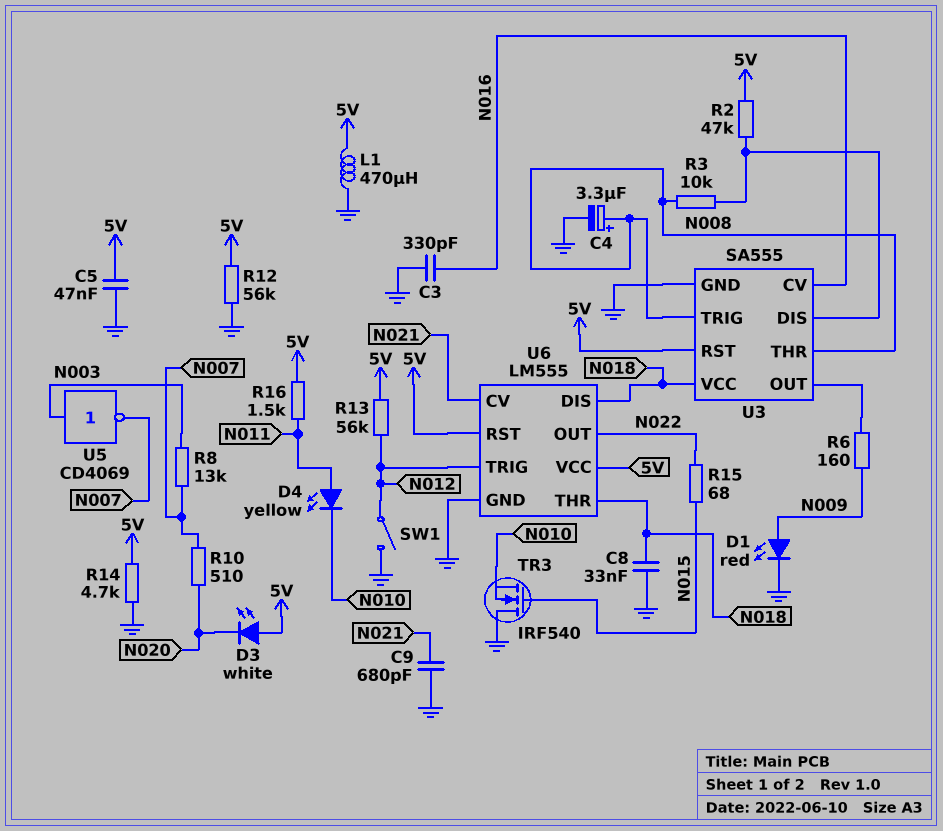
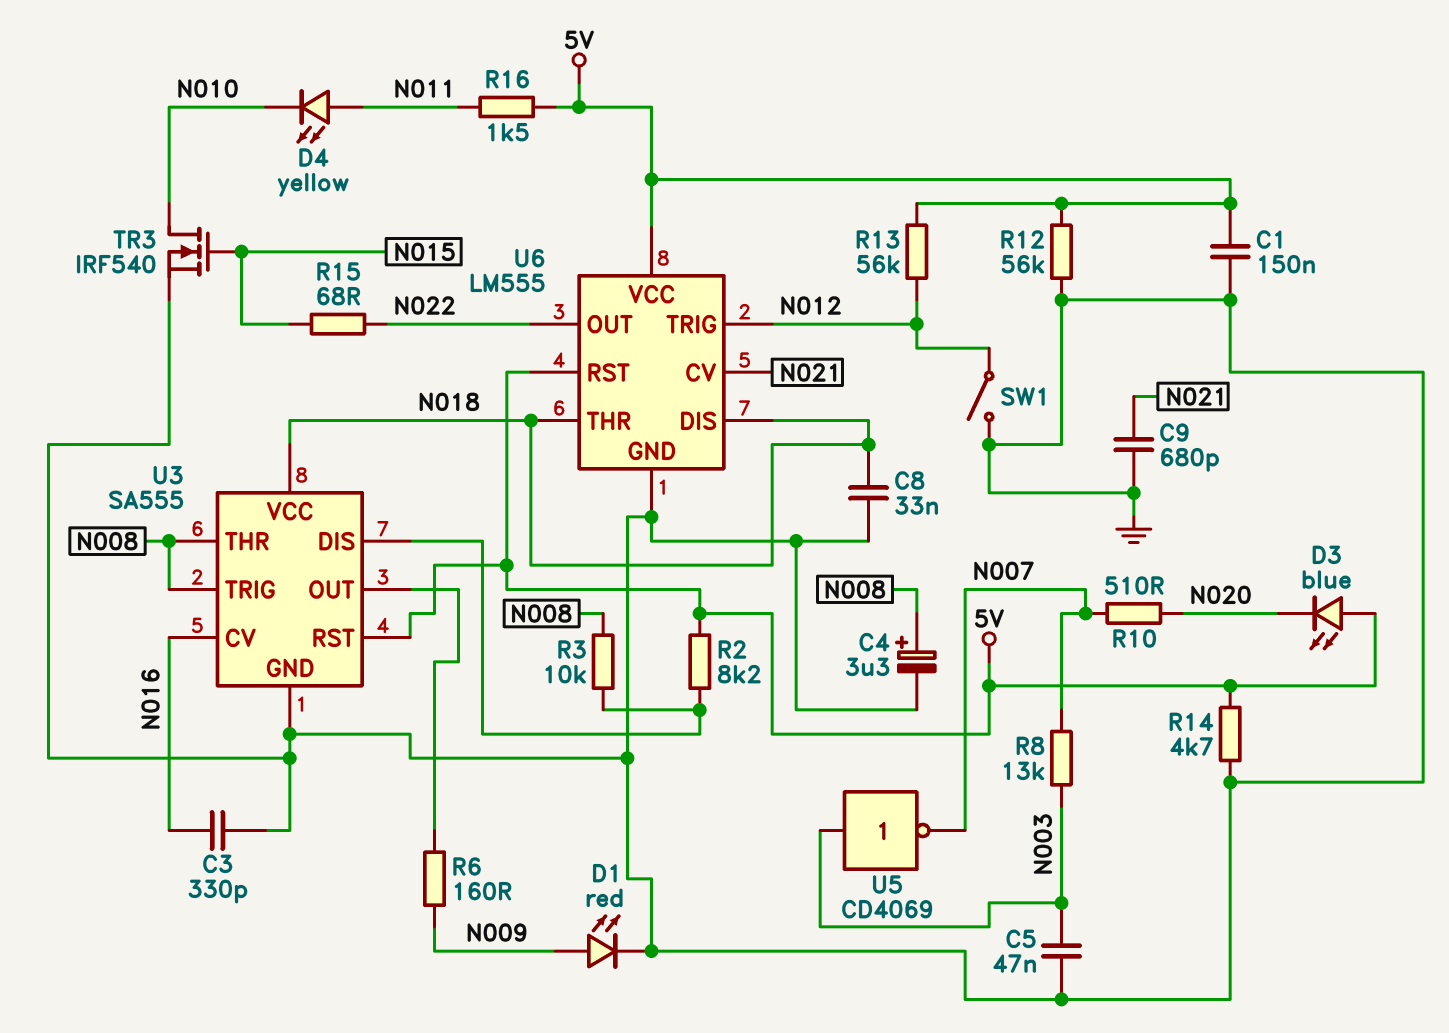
C1: none -> 150nF (5V, GND)
C5: 47nF (5V, GND) -> 47nF (GND, N003)
D3: LED white (A 5V, K N020) -> LED blue (A 5V, K N020)
L1: 470uH (5V, GND) -> none
R2: 47k (5V, U3/DIS) -> 8.2k (5V, U3/DIS)
TR3: NMOS IRF540 (G N015, D GND, S N010) -> NMOS IRF540 (G N015, D N010, S GND)

